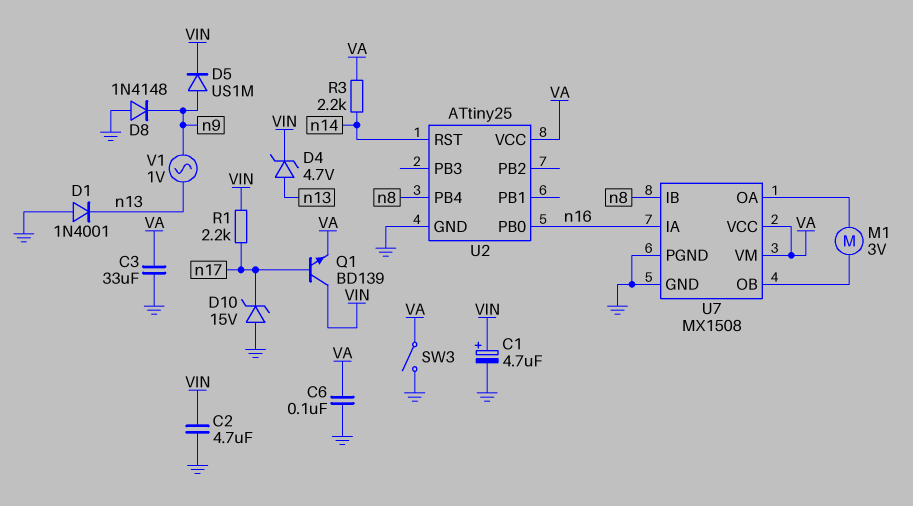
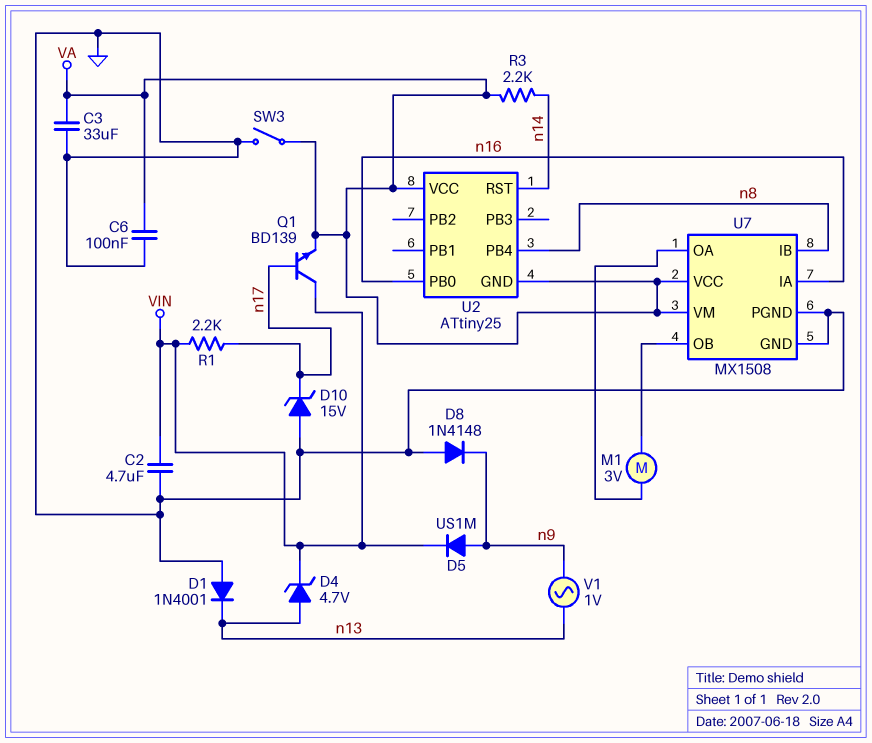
C1: 4.7uF (plus VIN, minus GND) -> none
U2 pin GND: GND -> VA

